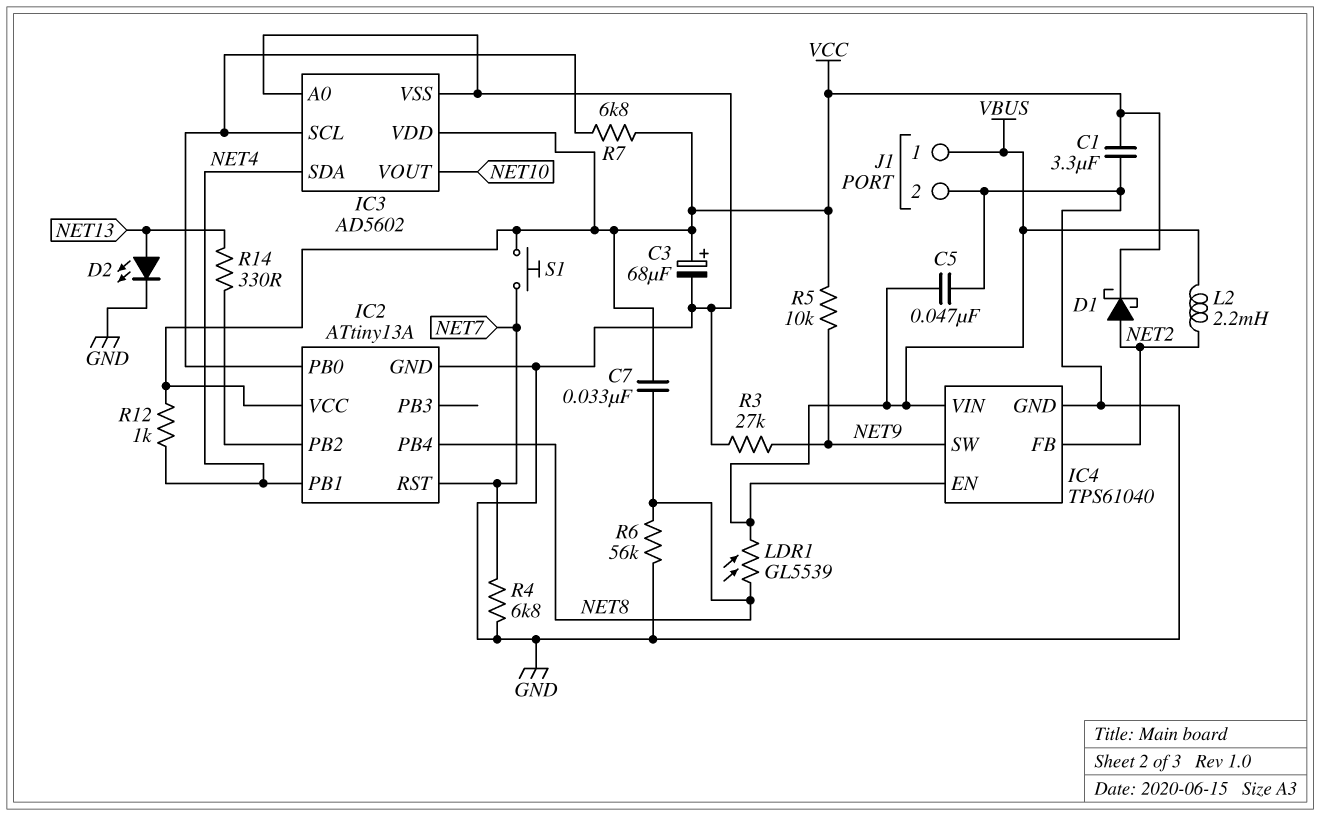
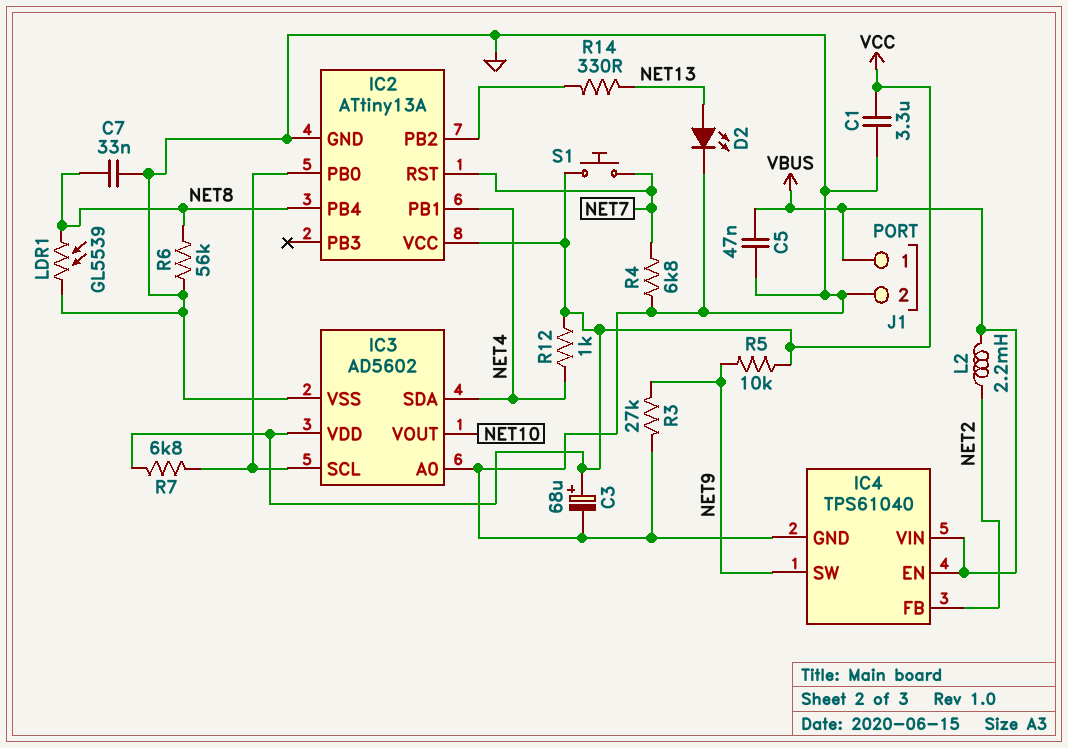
C7: 33nF (NET8, VCC) -> 33nF (GND, NET8)
D1: schottky (A NET2, K VCC) -> none
LDR1: GL5539 (NET8, VBUS) -> GL5539 (GND, NET8)

